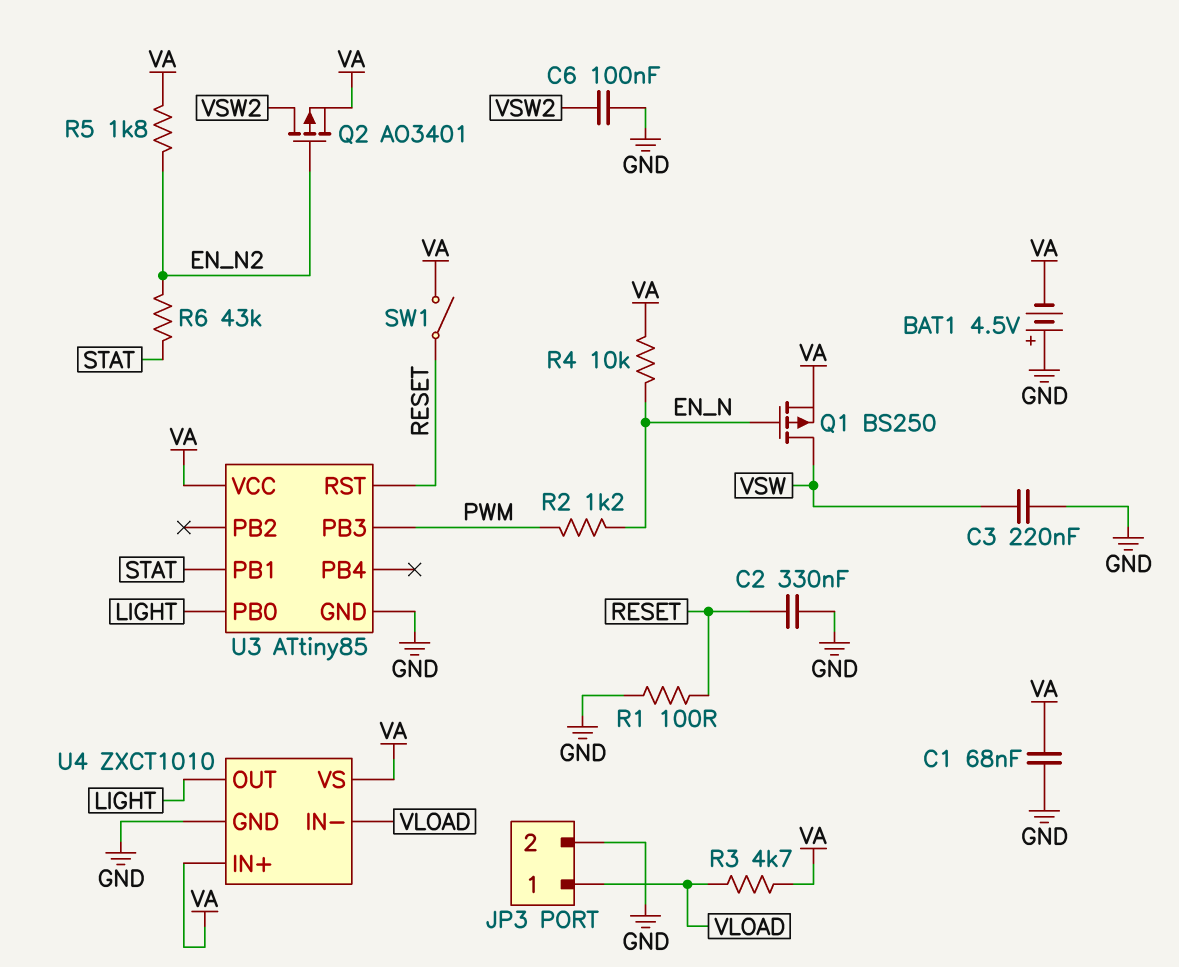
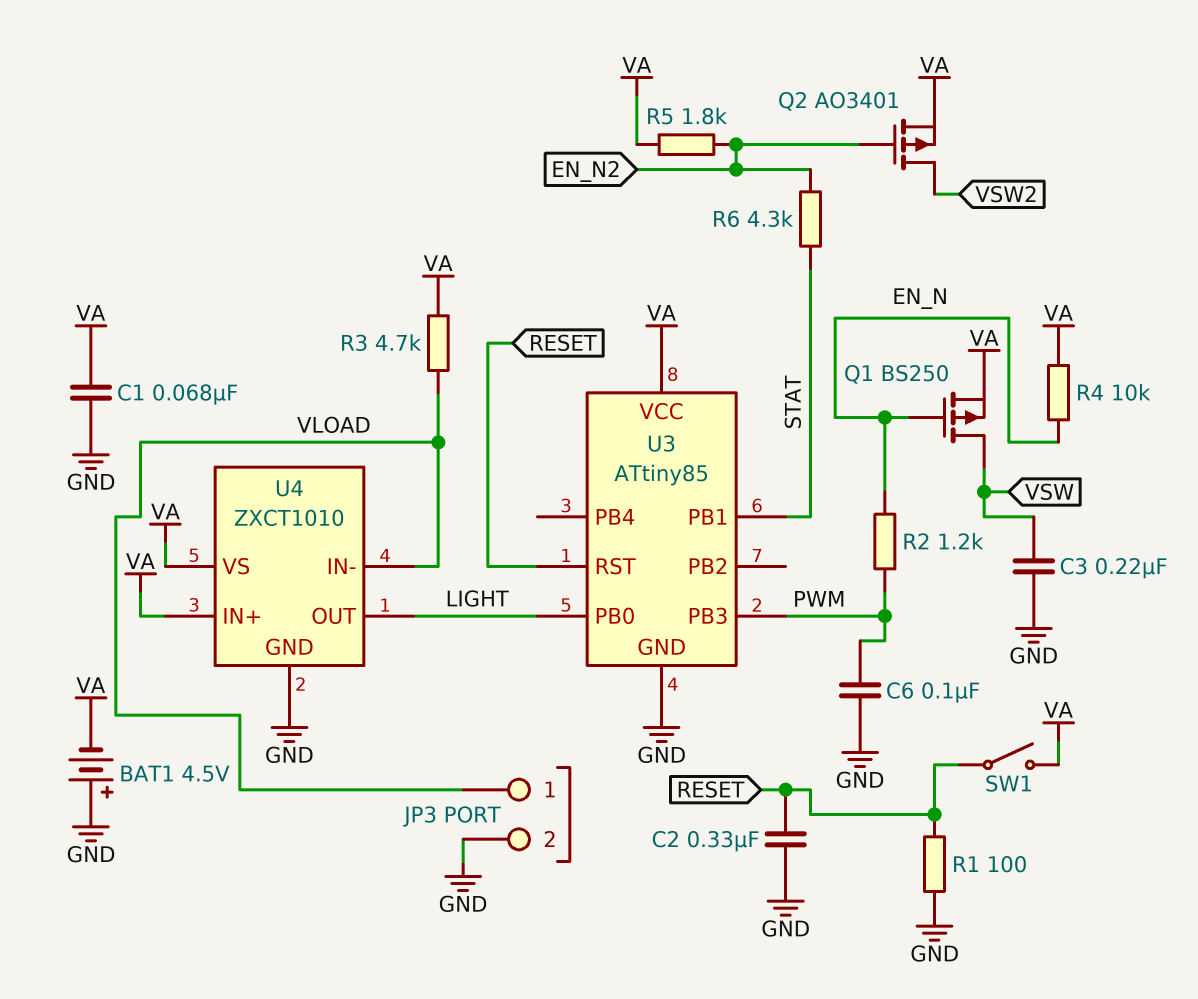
C6: 100nF (GND, VSW2) -> 100nF (GND, PWM)
R6: 43k (EN_N2, STAT) -> 4.3k (EN_N2, STAT)

